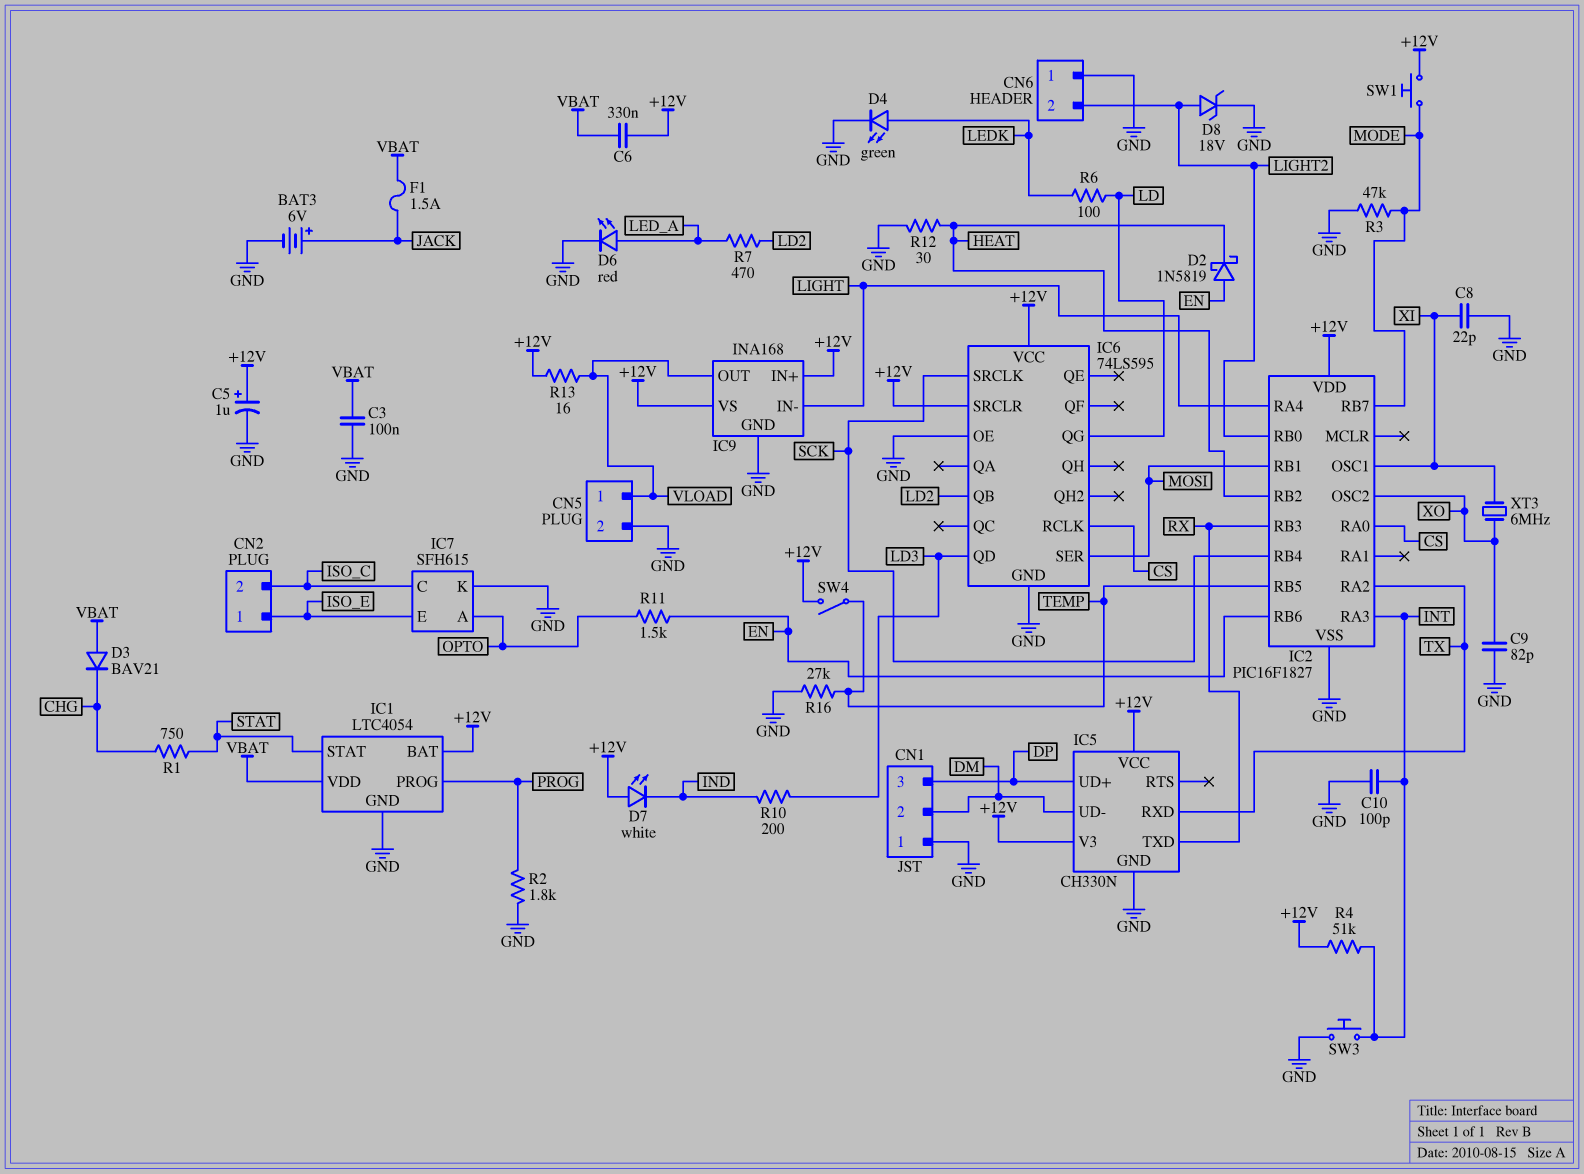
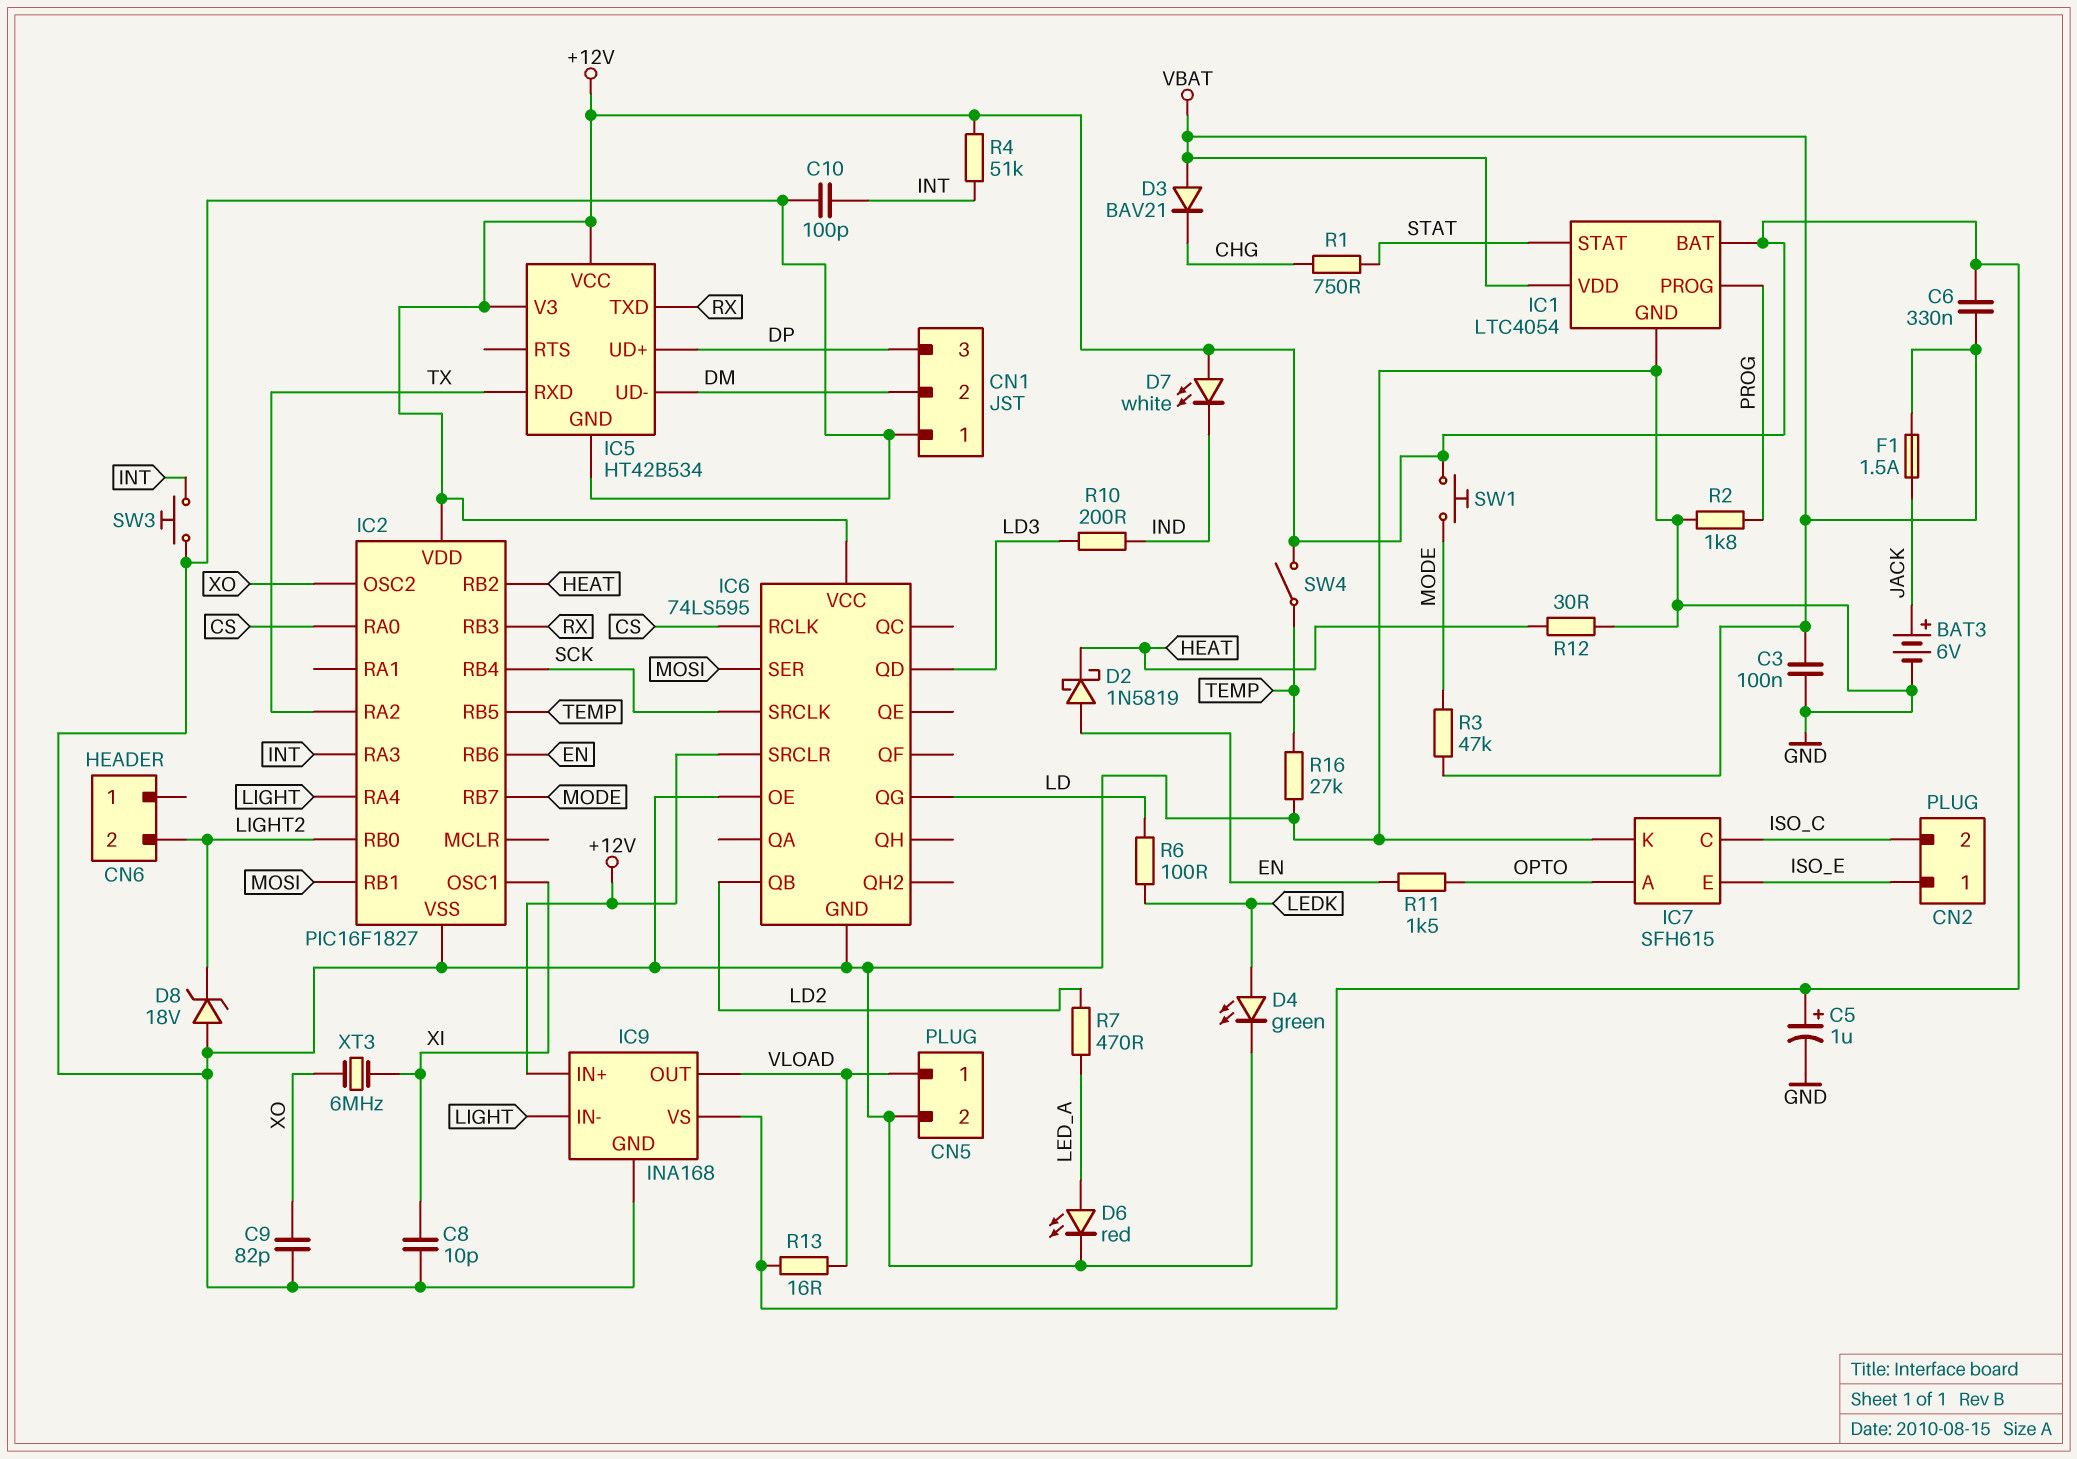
C8: 22pF (GND, XI) -> 10pF (GND, XI)
CN6 pin 1: GND -> none
D8: zener 18V (A LIGHT2, K GND) -> zener 18V (A GND, K LIGHT2)
IC5: CH330N -> HT42B534
R3: 47k (GND, MODE) -> 47k (MODE, VBAT)

